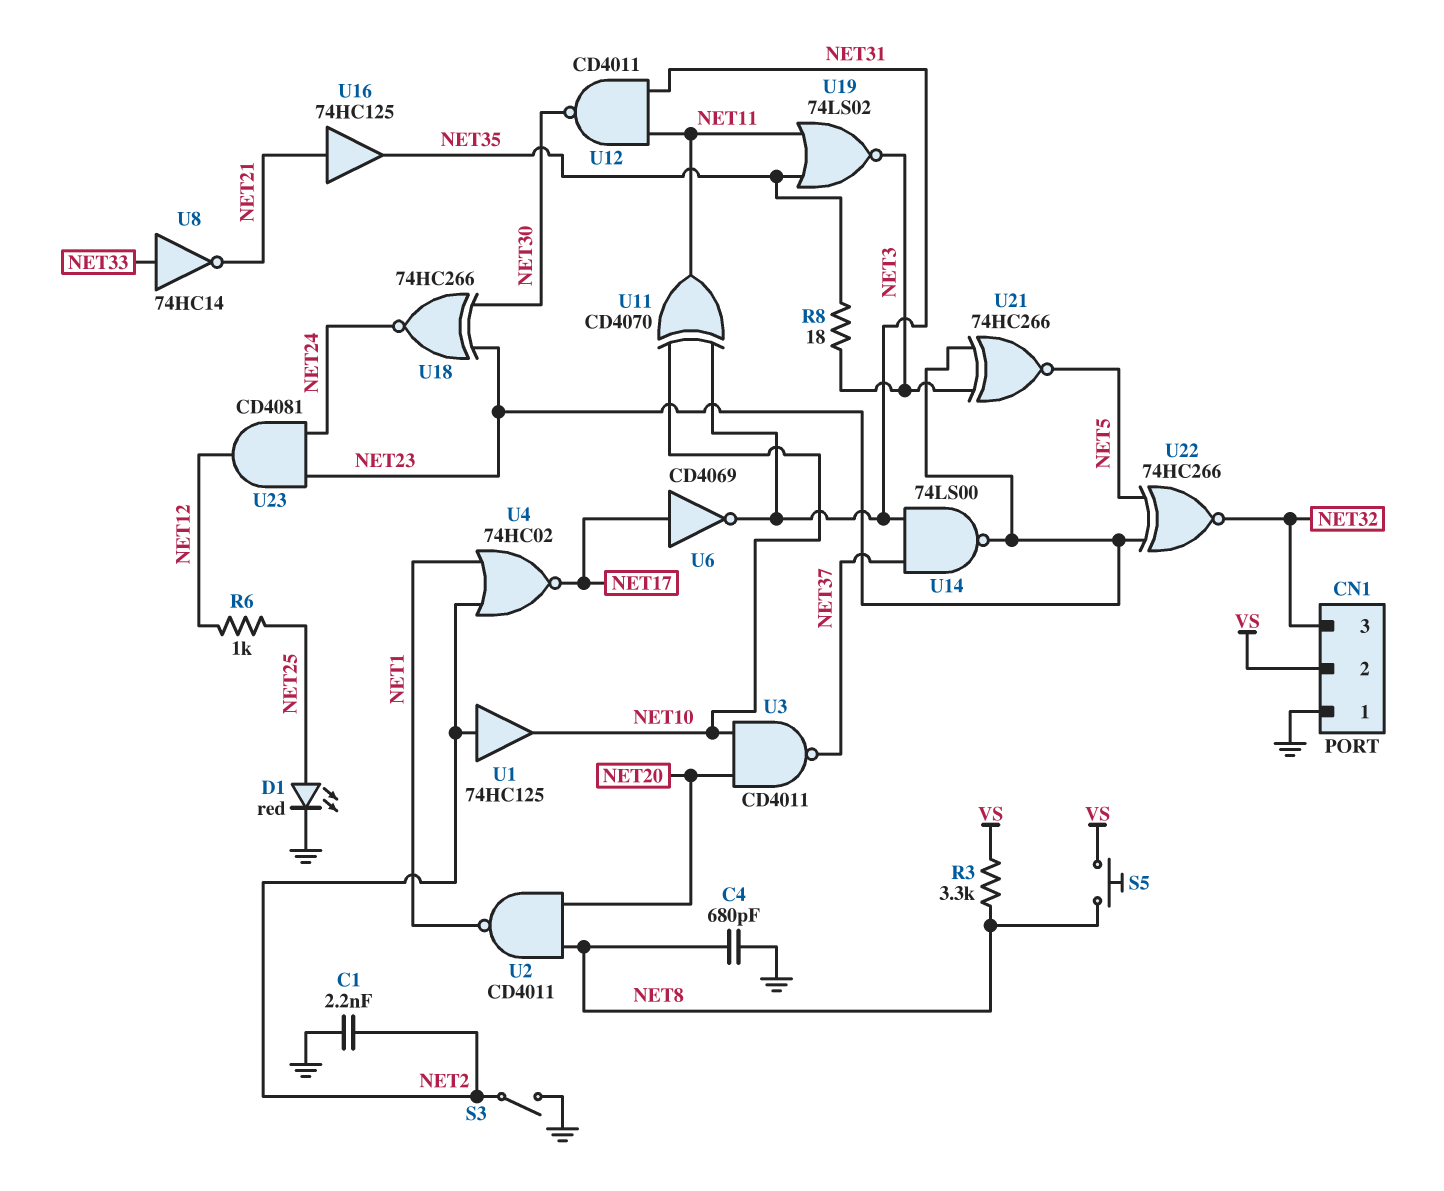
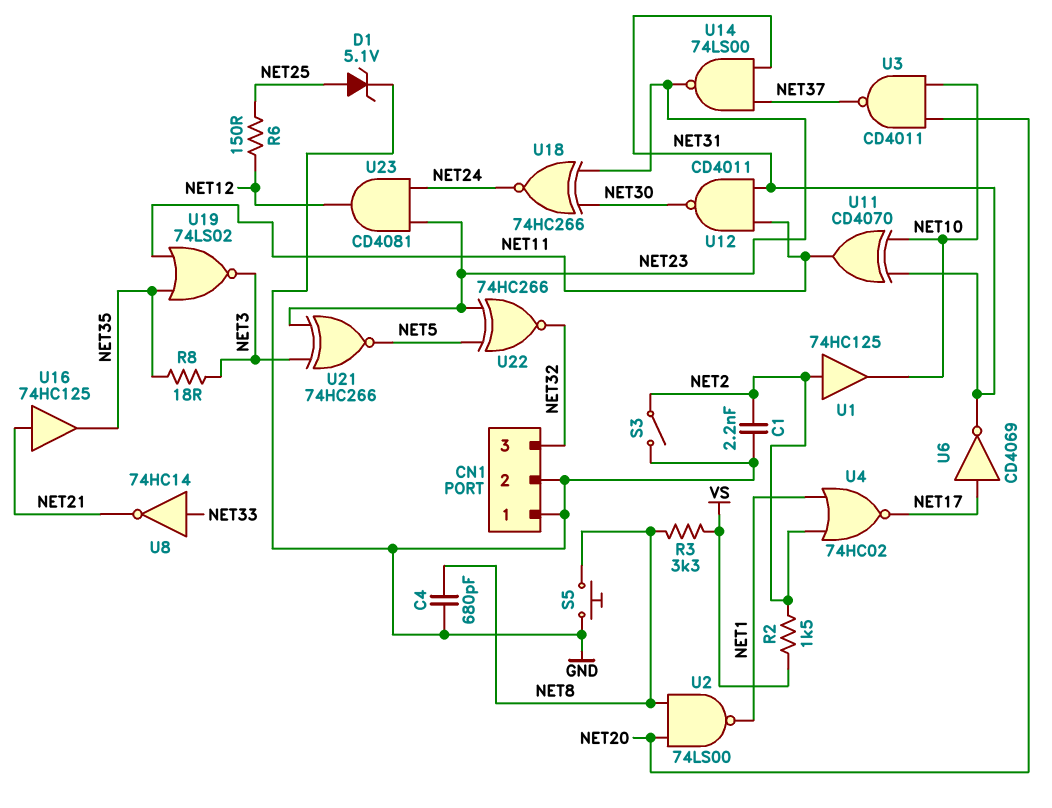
CN1 pin 2: VS -> GND
D1: LED red (A NET25, K GND) -> zener 5.1V (A NET25, K GND)
R2: none -> 1.5k (NET2, VS)
R6: 1k (NET12, NET25) -> 150 (NET12, NET25)
S5: button (NET8, VS) -> button (GND, NET8)
U2: NAND CD4011 (in NET8, in NET20, out NET1) -> NAND 74LS00 (in NET8, in NET20, out NET1)

